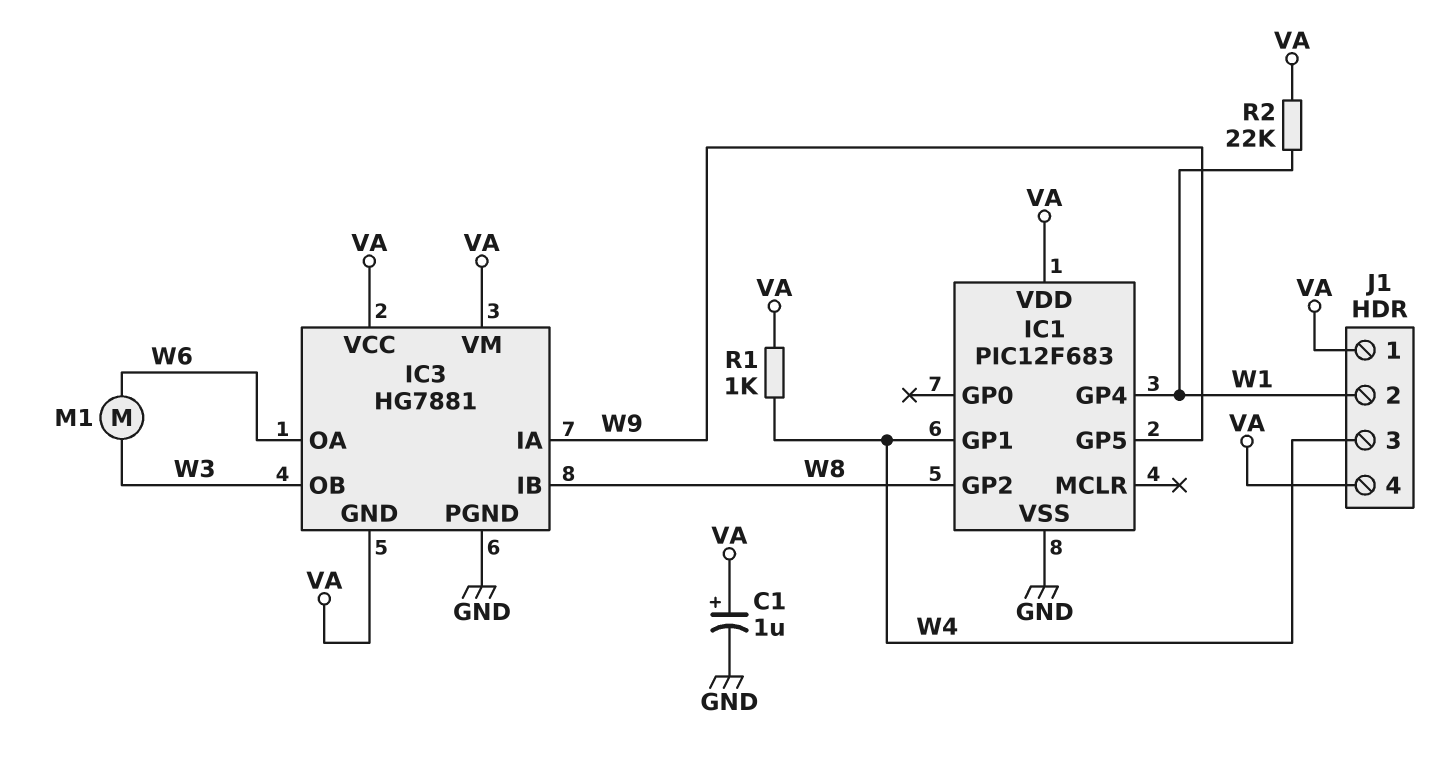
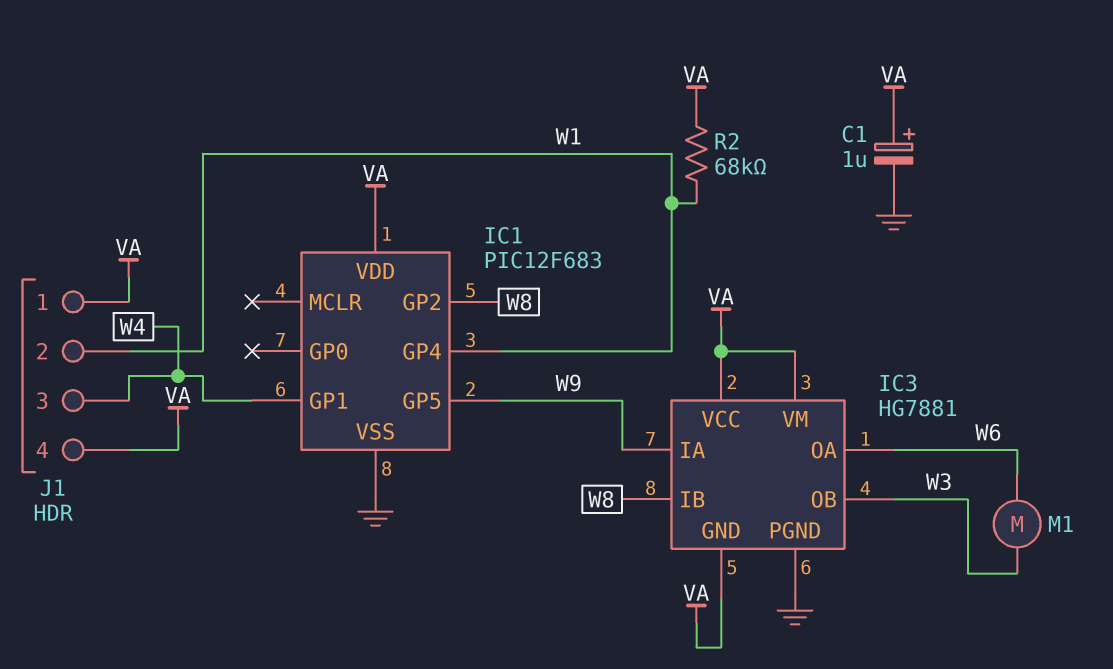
R1: 1k (VA, W4) -> none
R2: 22k (VA, W1) -> 68k (VA, W1)

